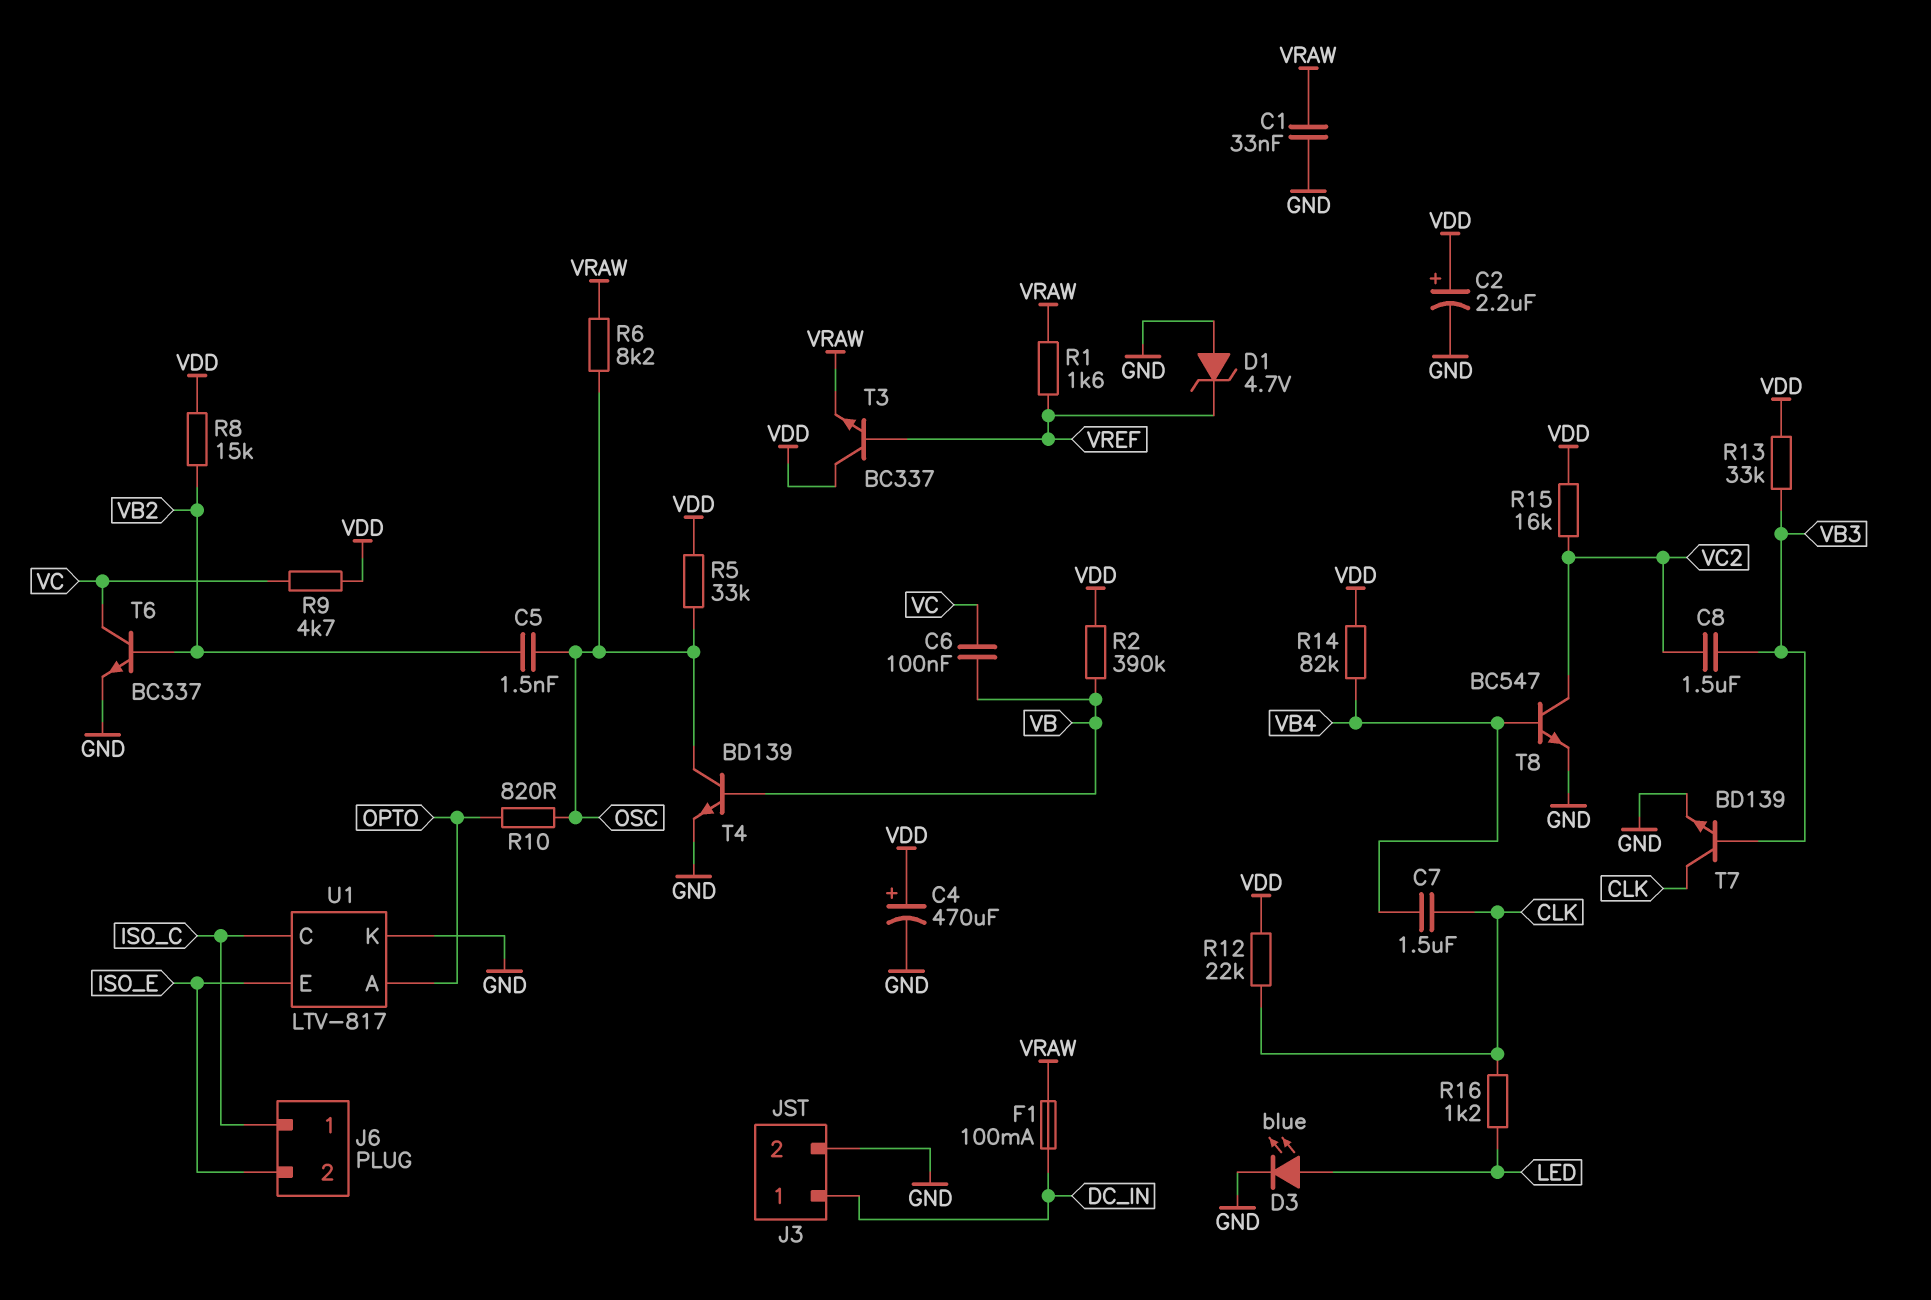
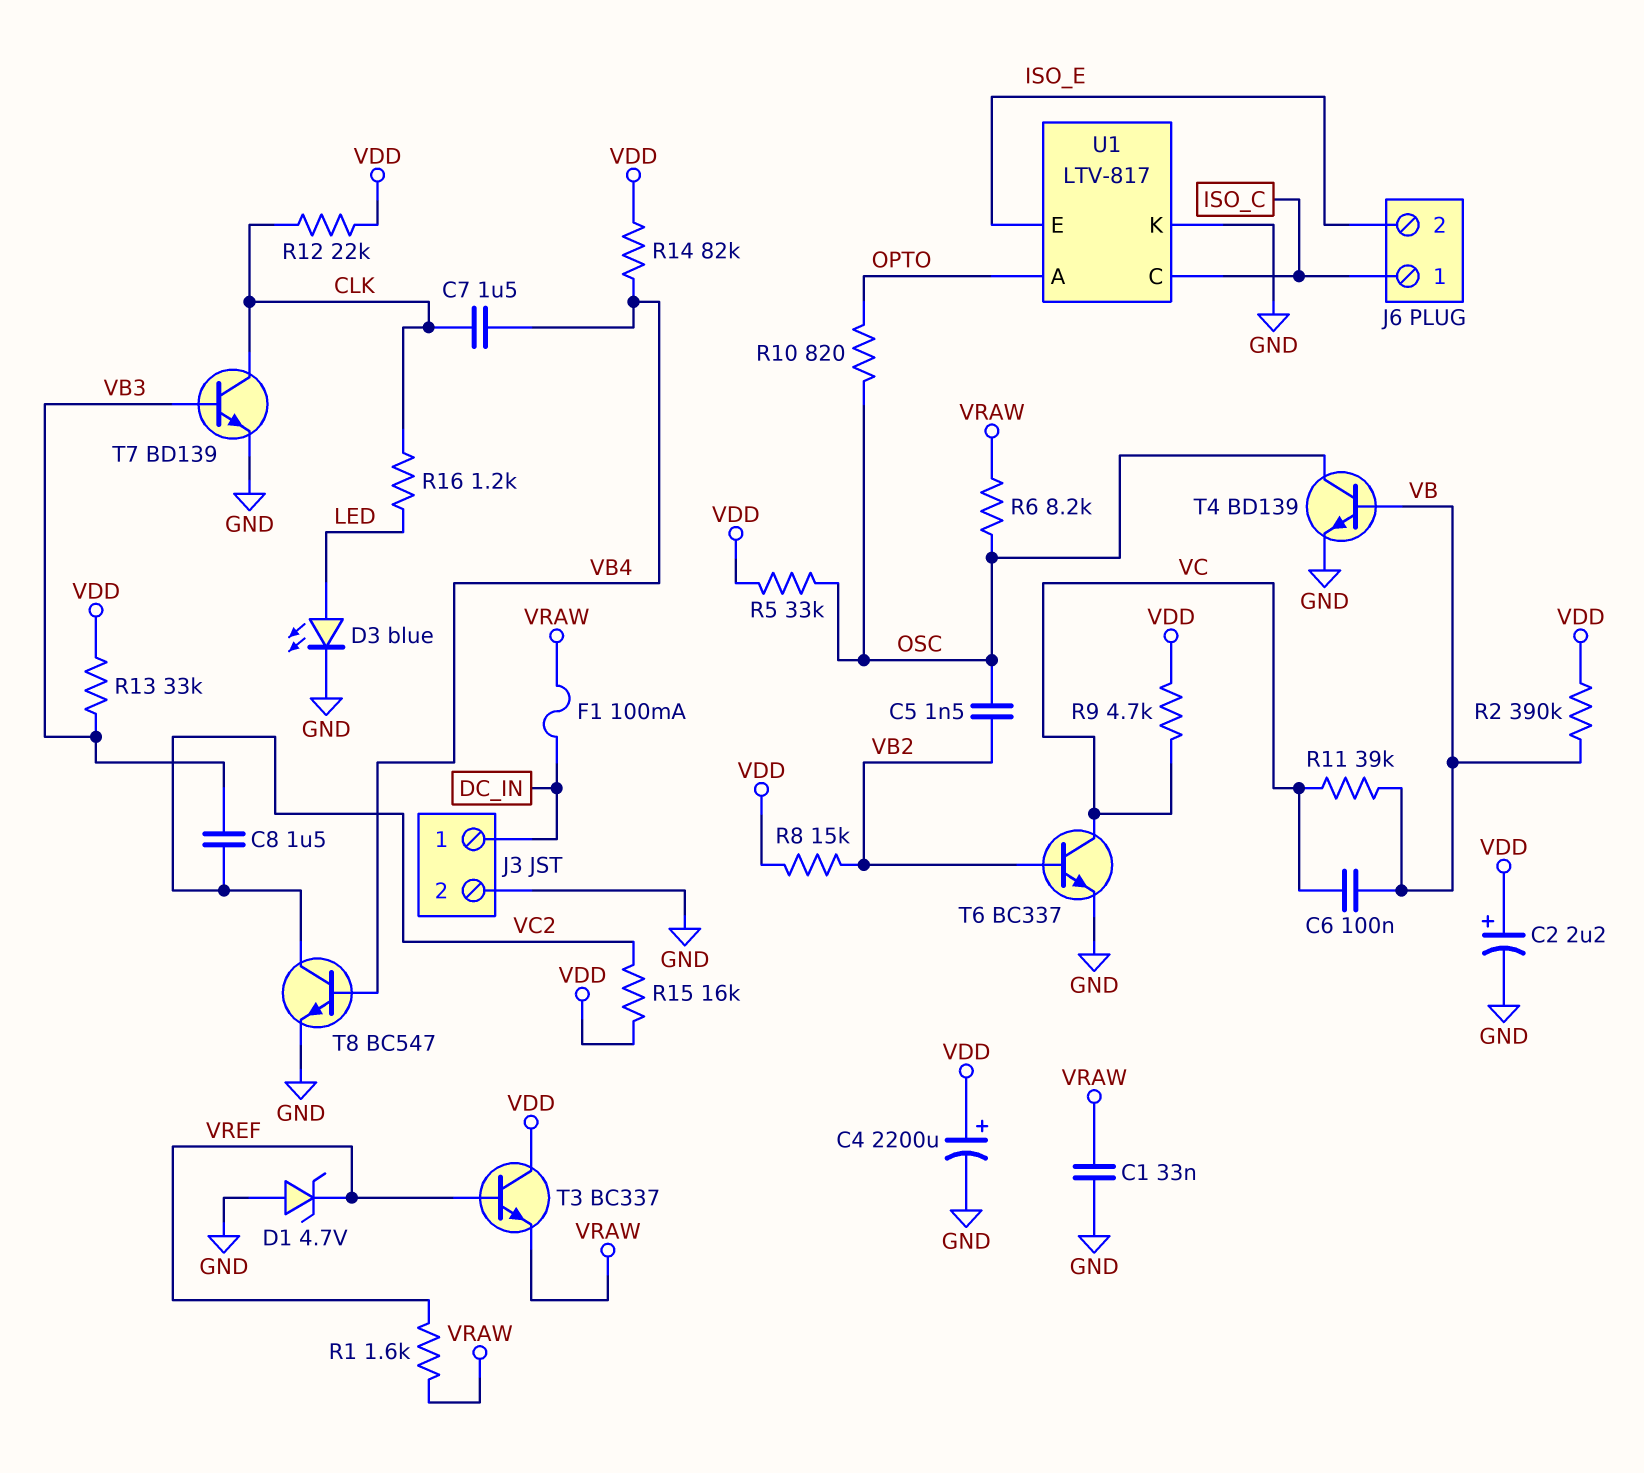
C4: 470uF (plus VDD, minus GND) -> 2200uF (plus VDD, minus GND)
R11: none -> 39k (VB, VC)

